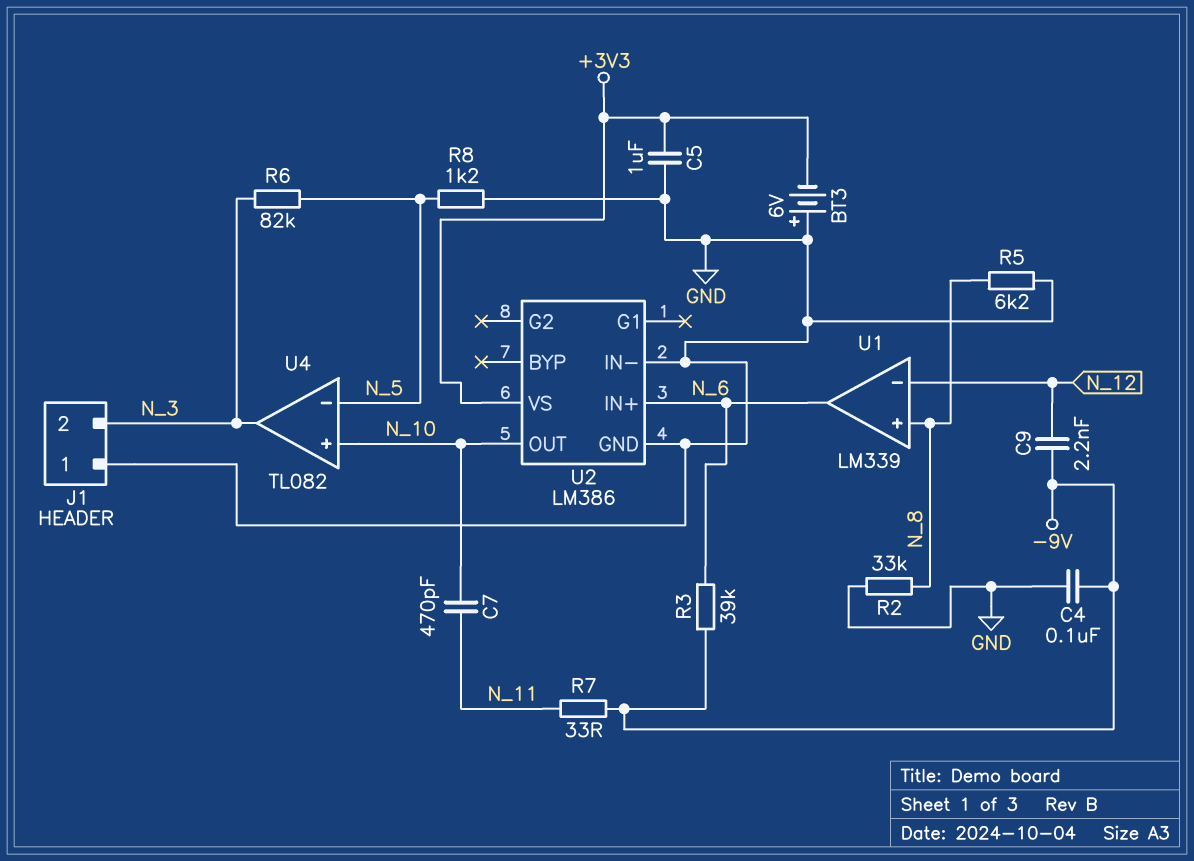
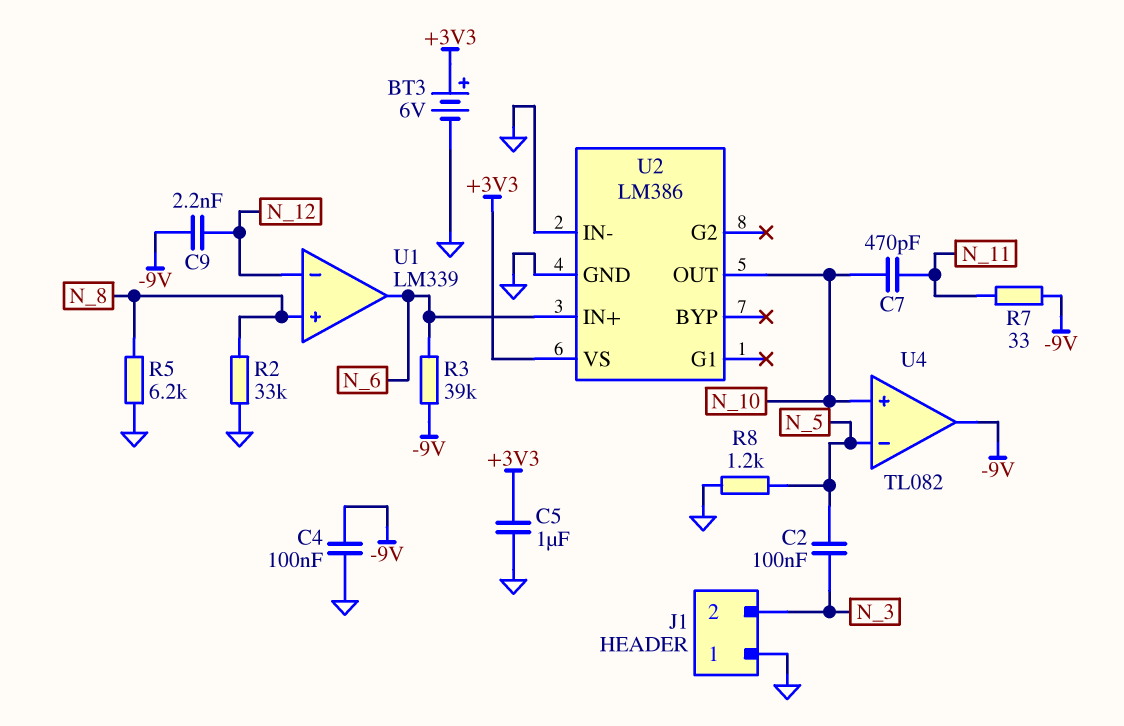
BT3: 6V (plus GND, minus +3V3) -> 6V (plus +3V3, minus GND)
C2: none -> 100nF (N_3, N_5)
R6: 82k (N_3, N_5) -> none
U4 pin out: N_3 -> -9V

